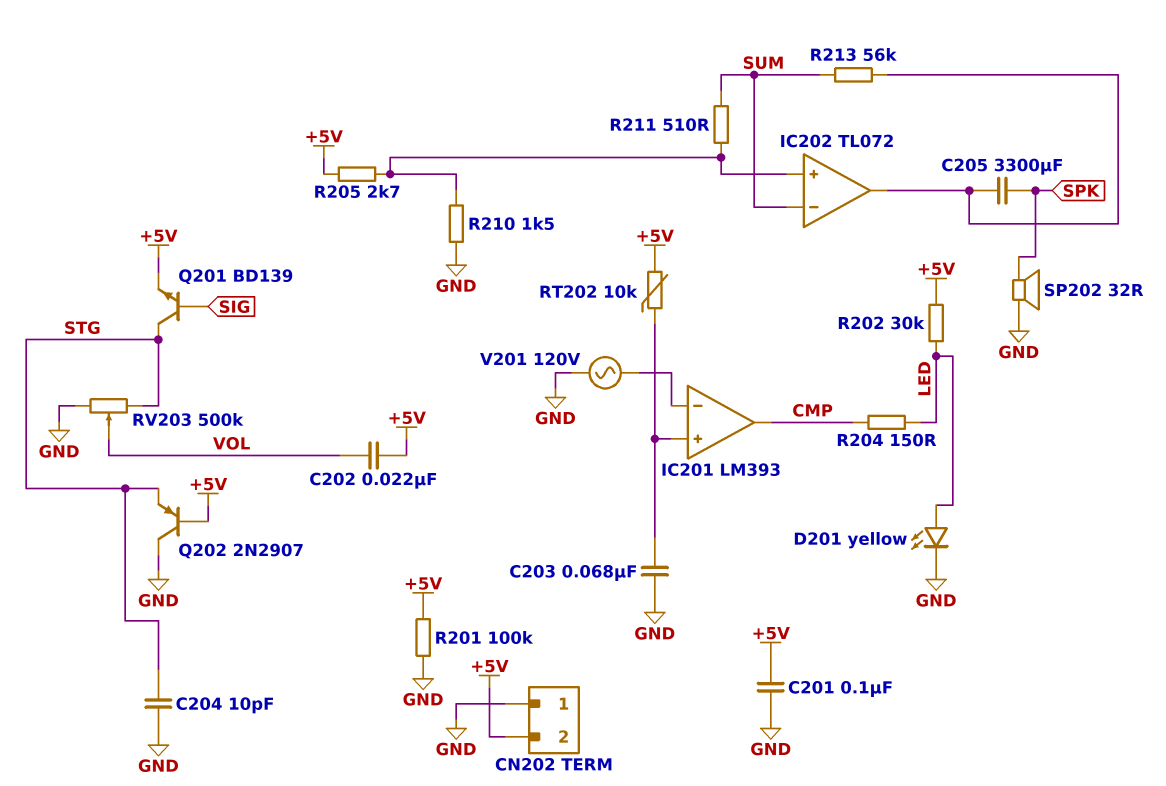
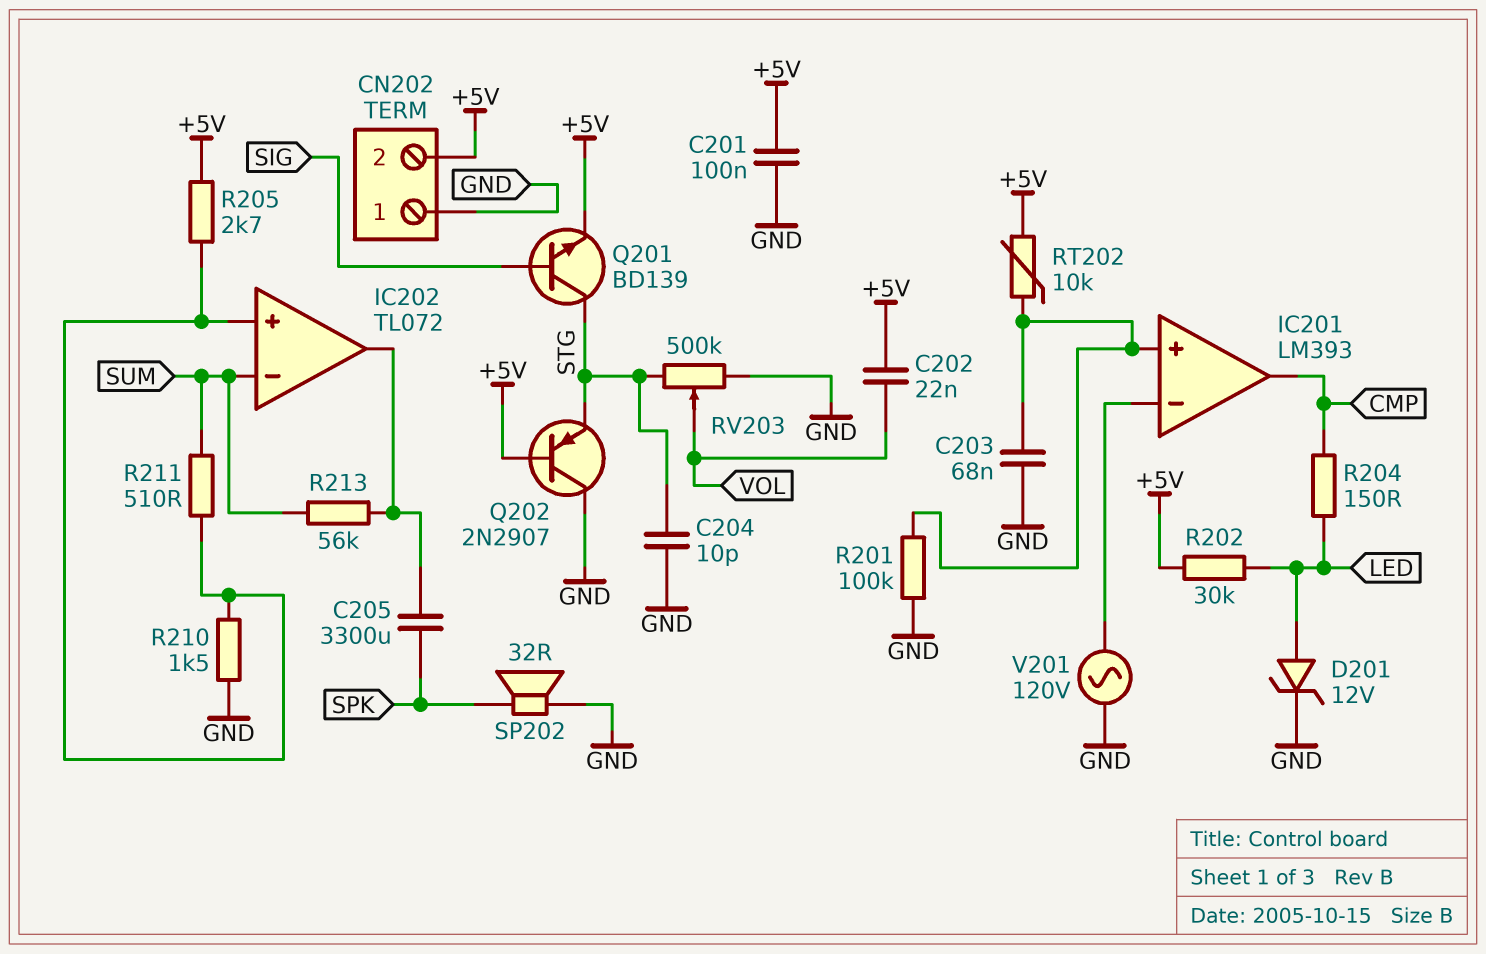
D201: LED yellow (A LED, K GND) -> zener 12V (A LED, K GND)
R201: 100k (+5V, GND) -> 100k (GND, IC201/in+)

